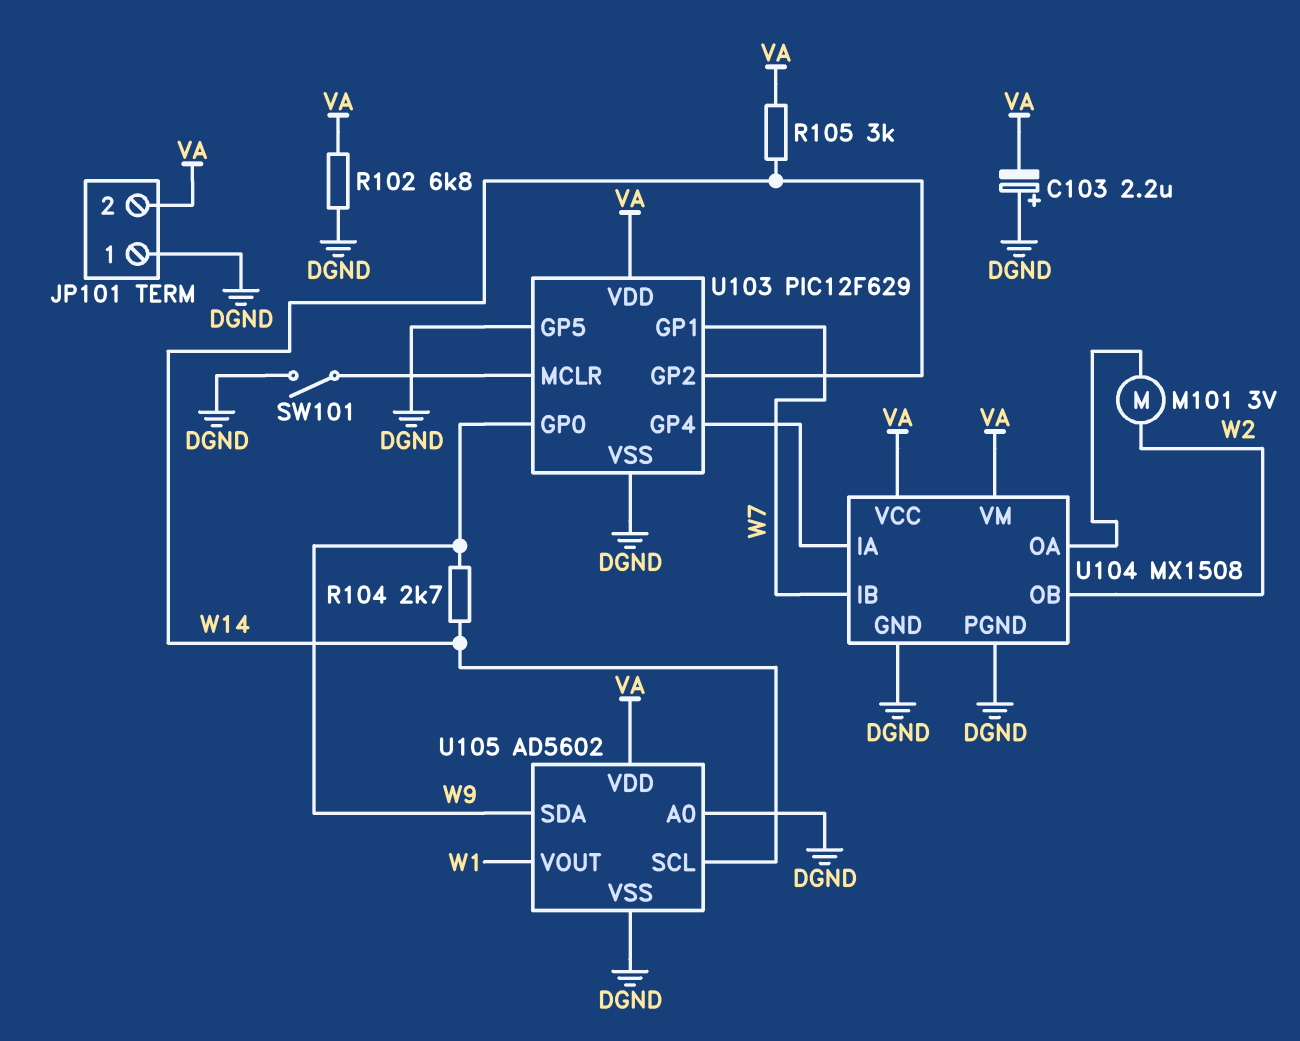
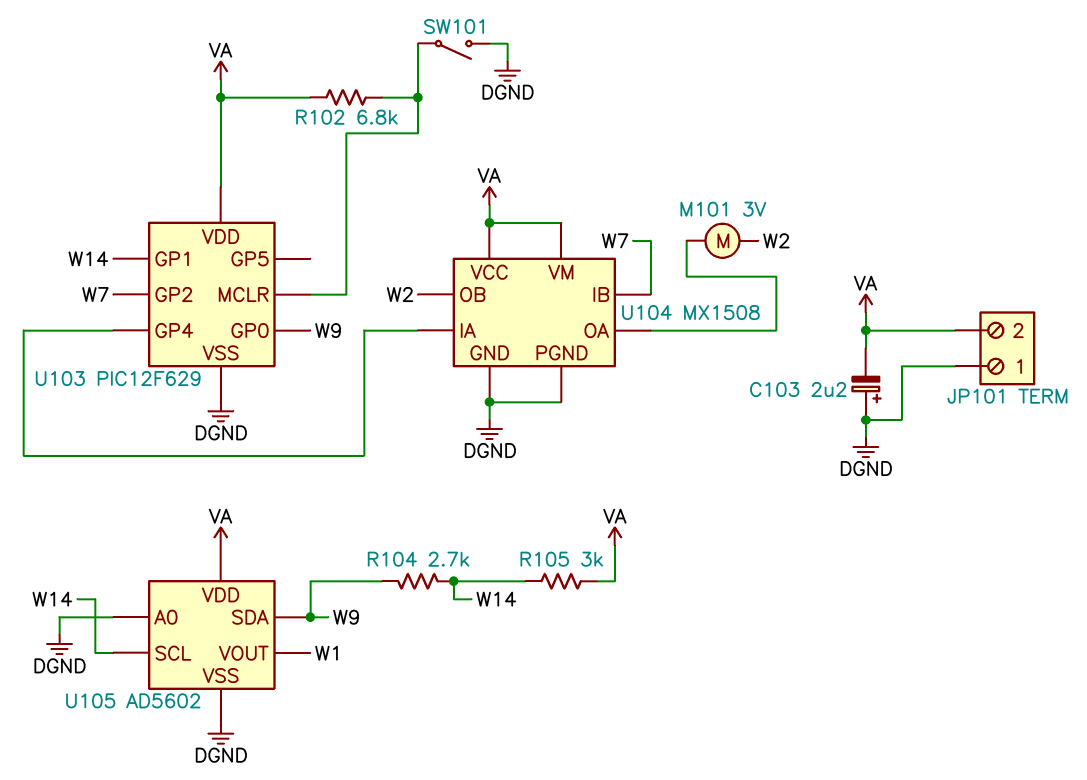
R102: 6.8k (DGND, VA) -> 6.8k (U103/MCLR, VA)
U103 pin GP1: W7 -> W14
U103 pin GP2: W14 -> W7
U103 pin GP5: DGND -> none

